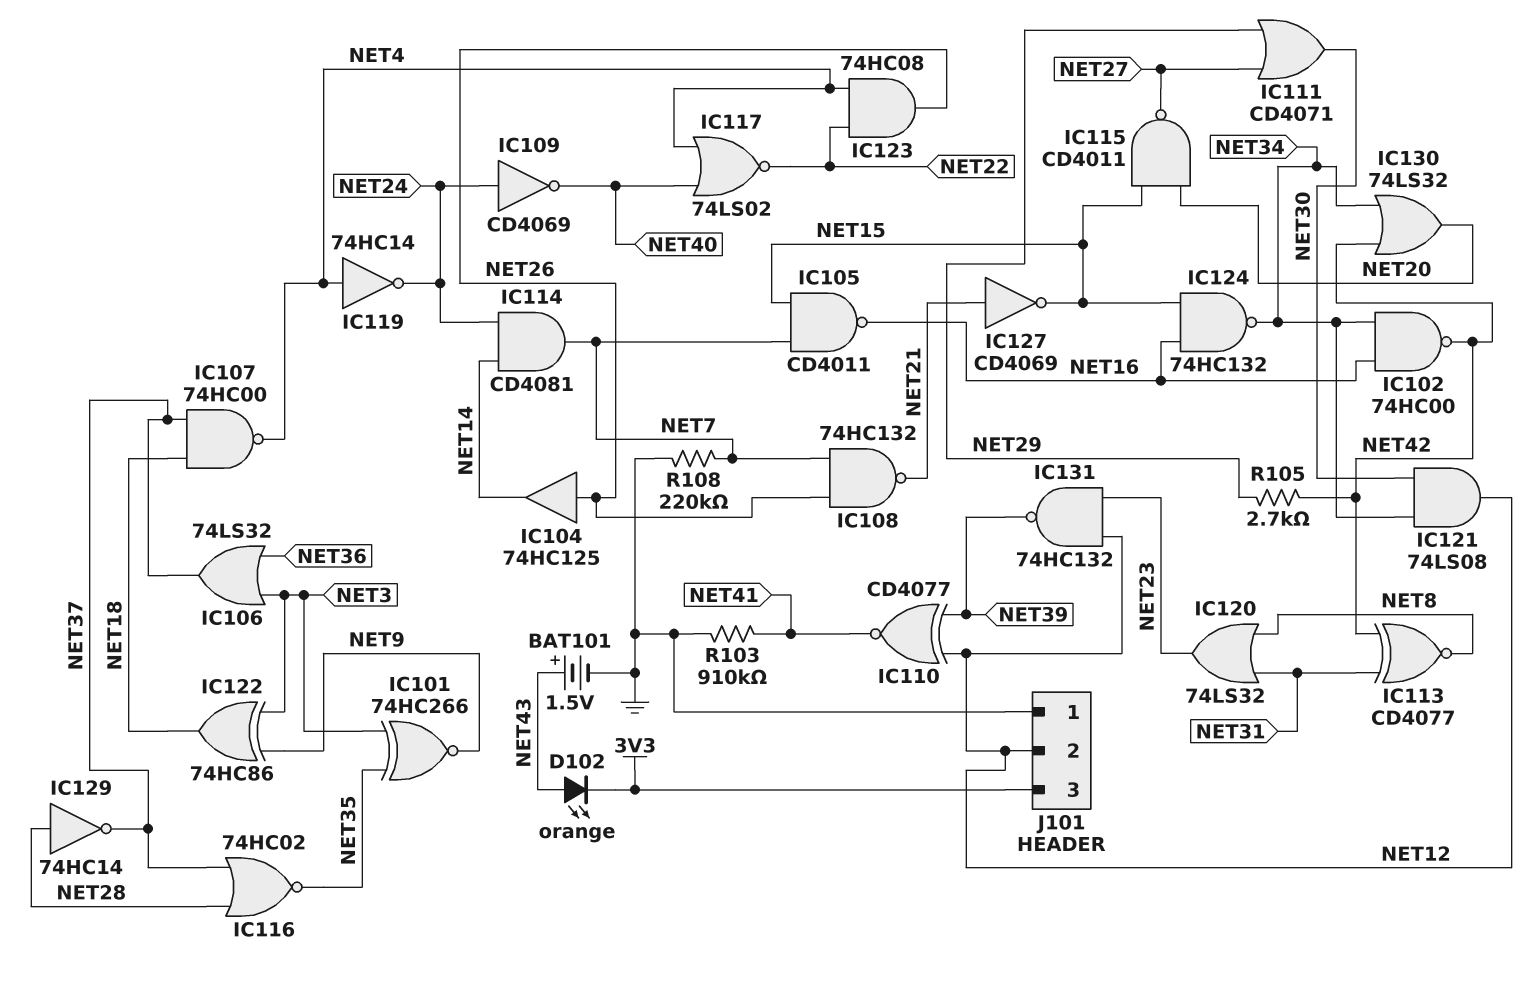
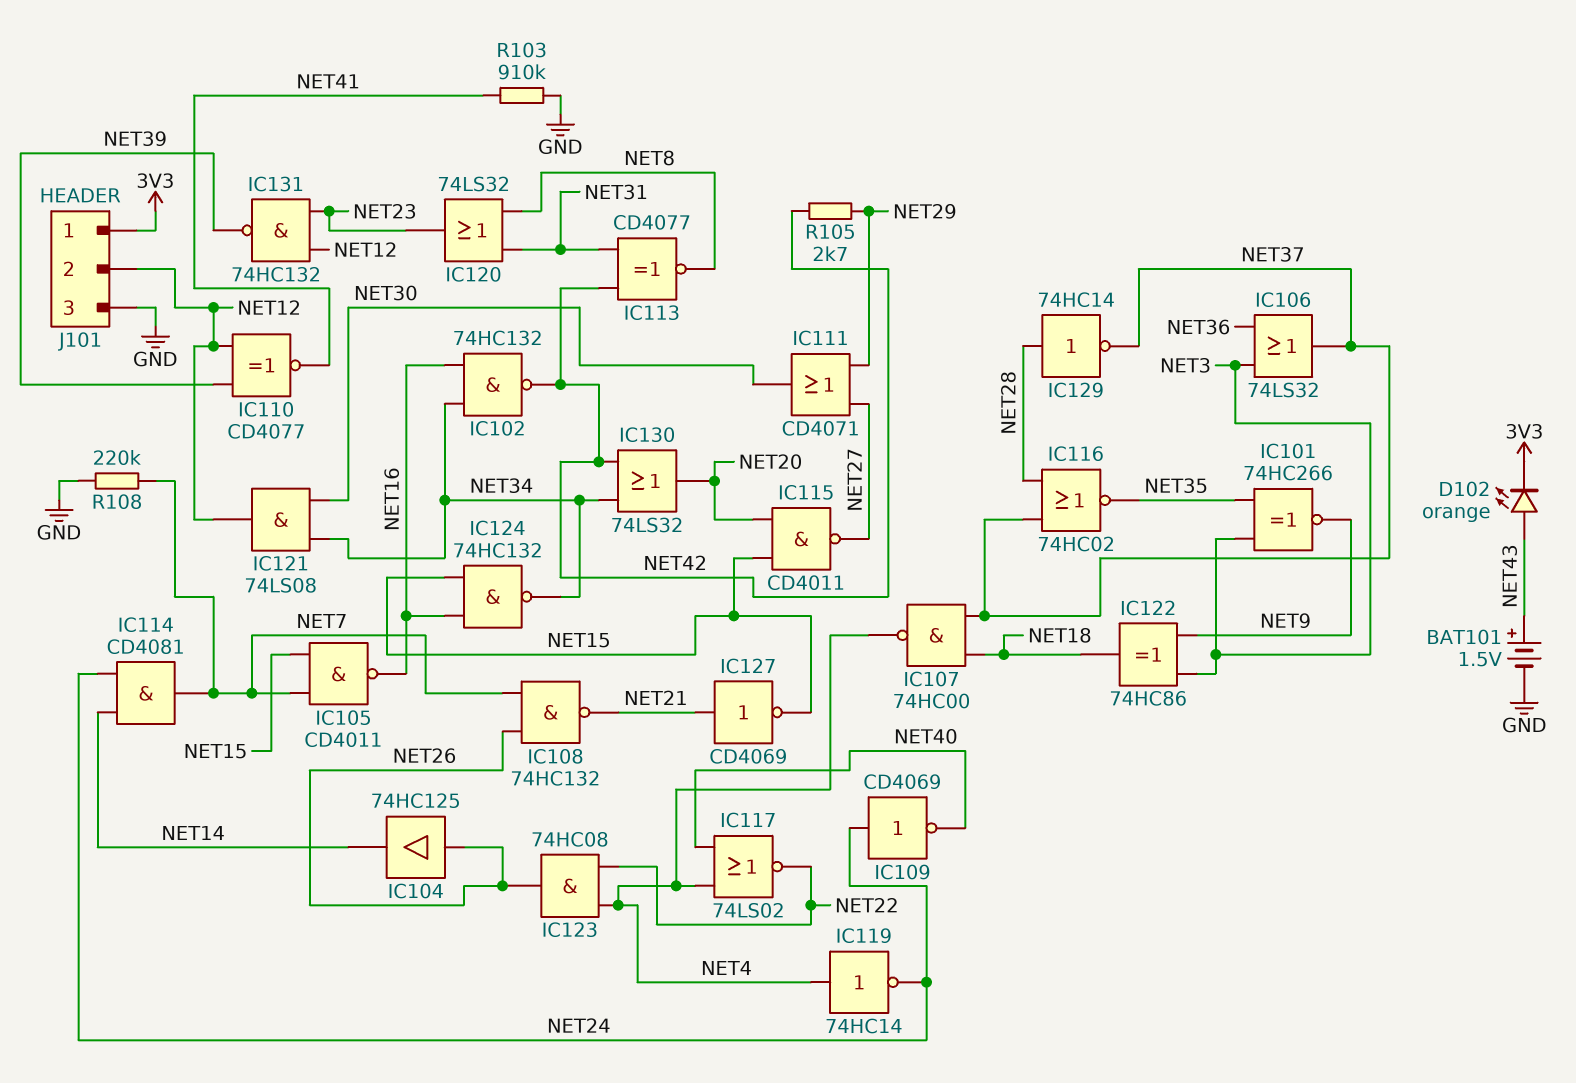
IC102: NAND 74HC00 (in NET16, in NET34, out NET42) -> NAND 74HC132 (in NET16, in NET34, out NET42)
J101 pin 1: GND -> 3V3
J101 pin 3: 3V3 -> GND

